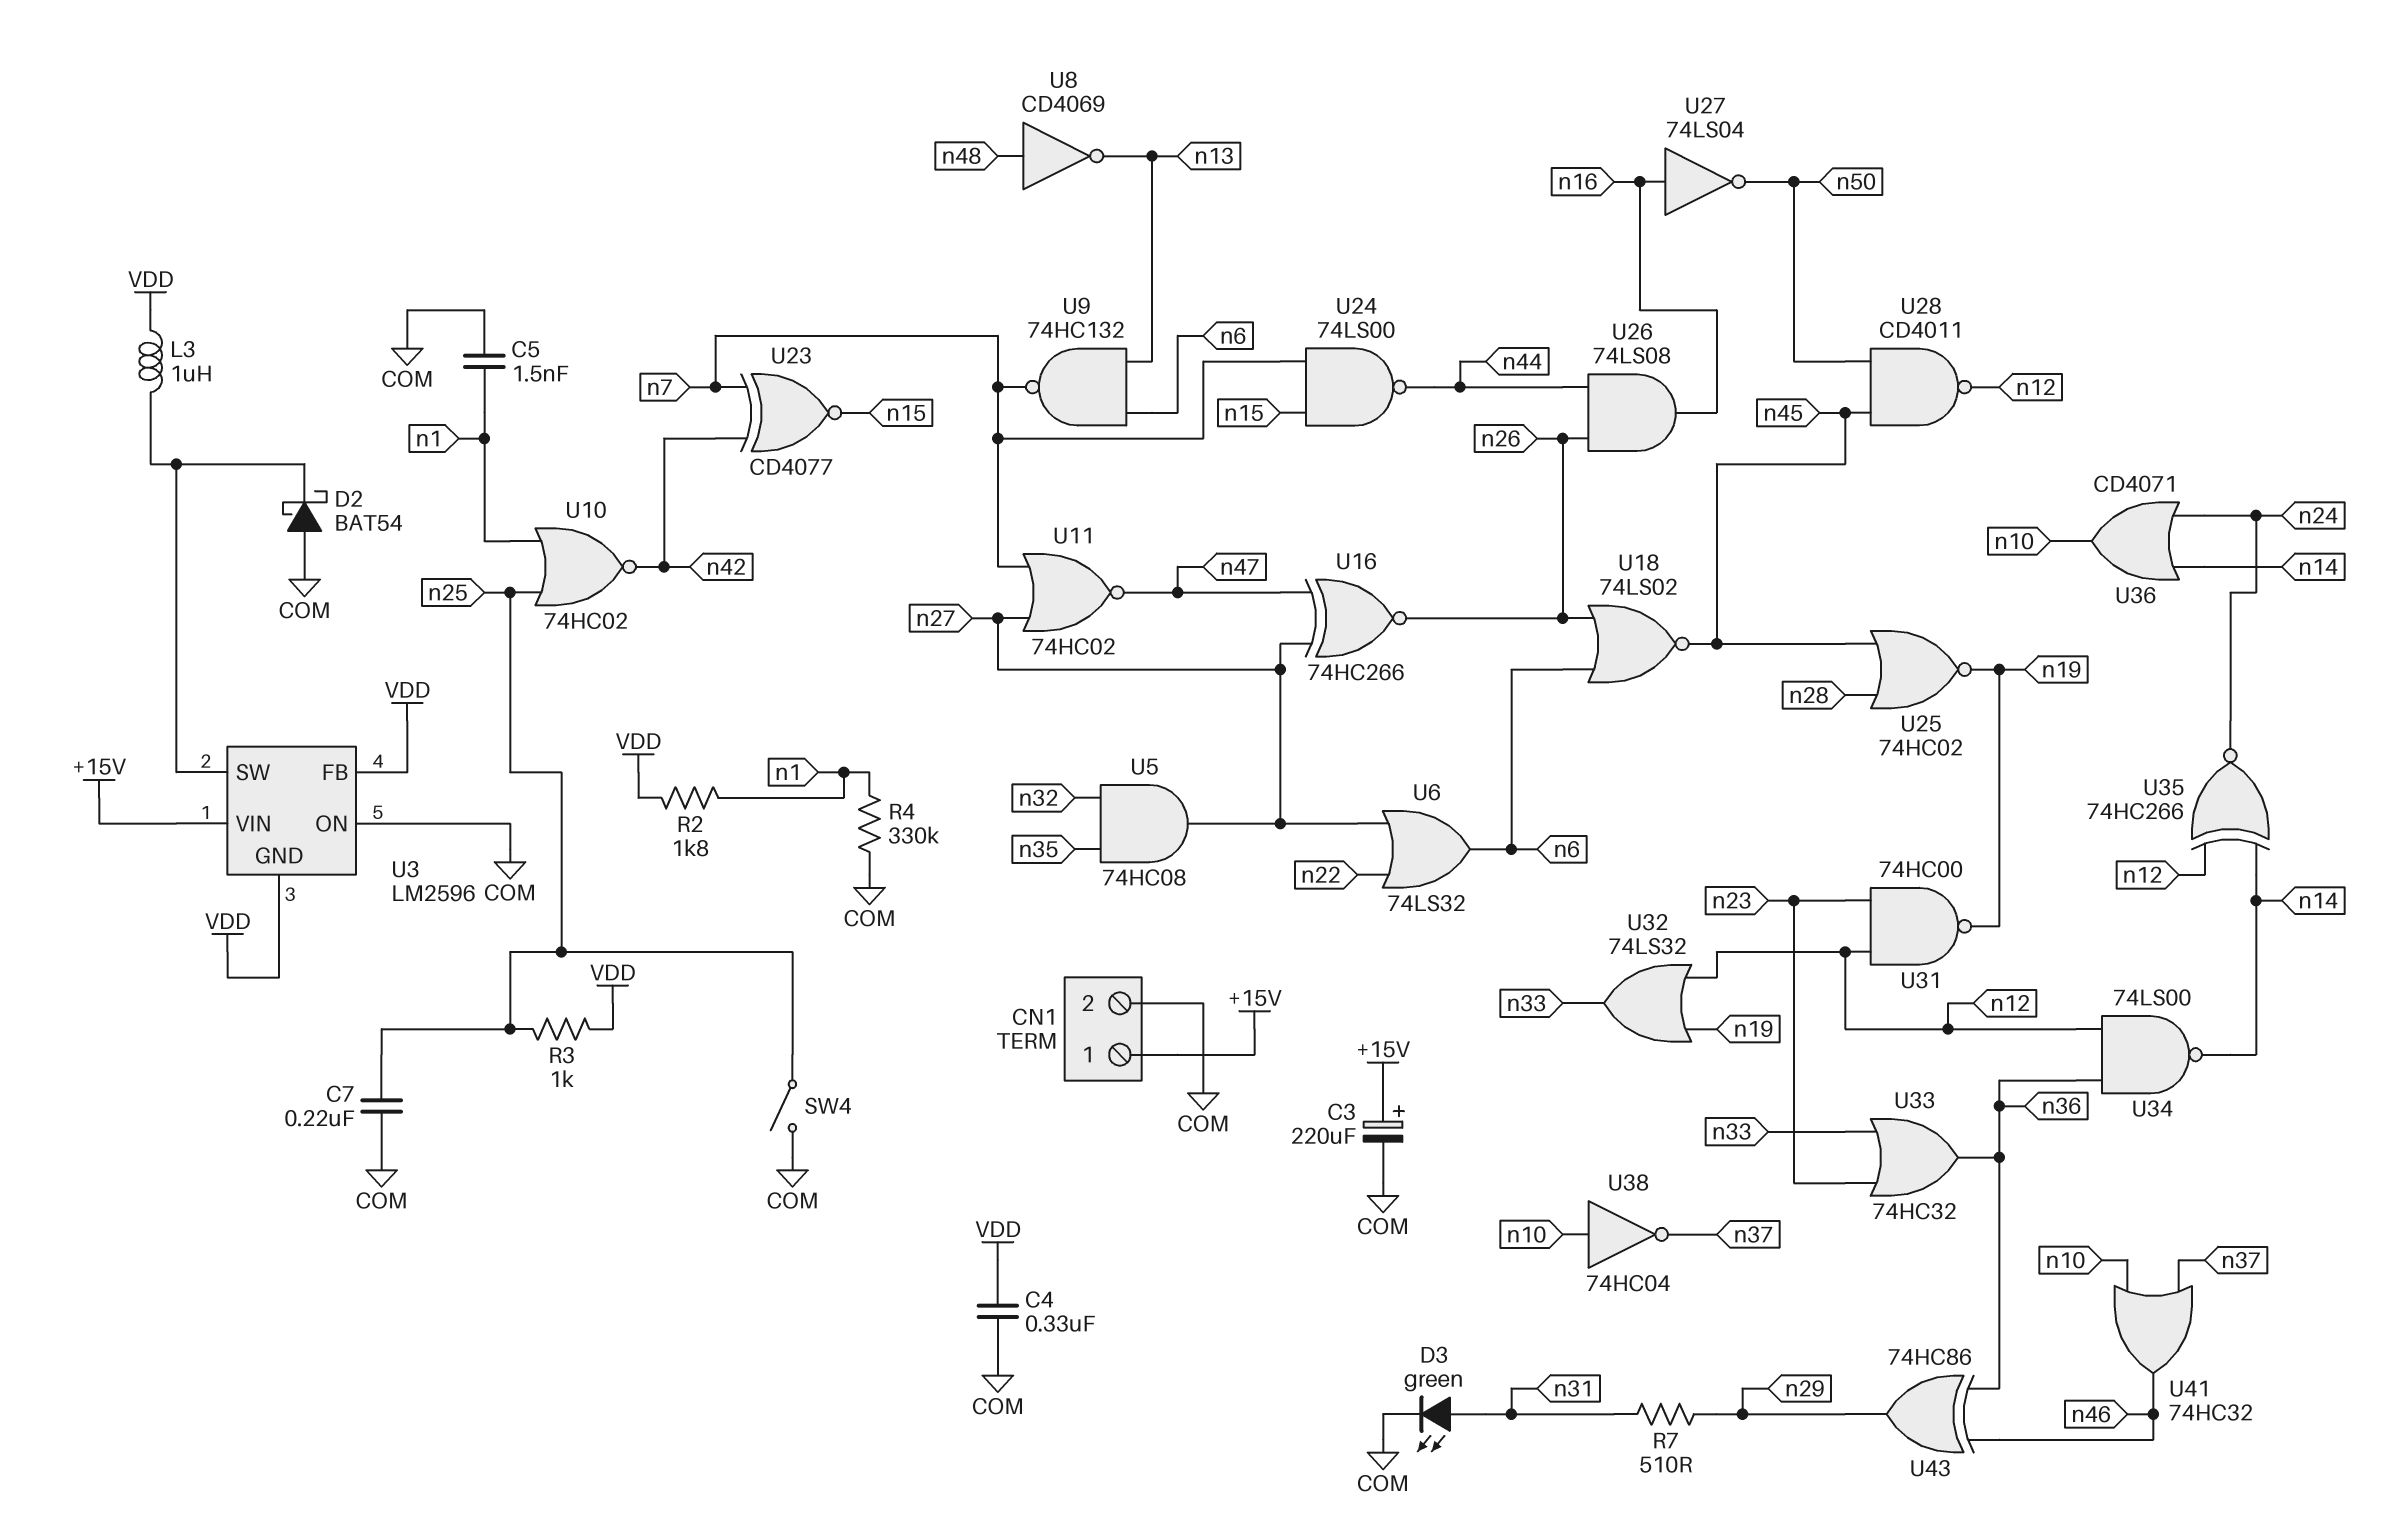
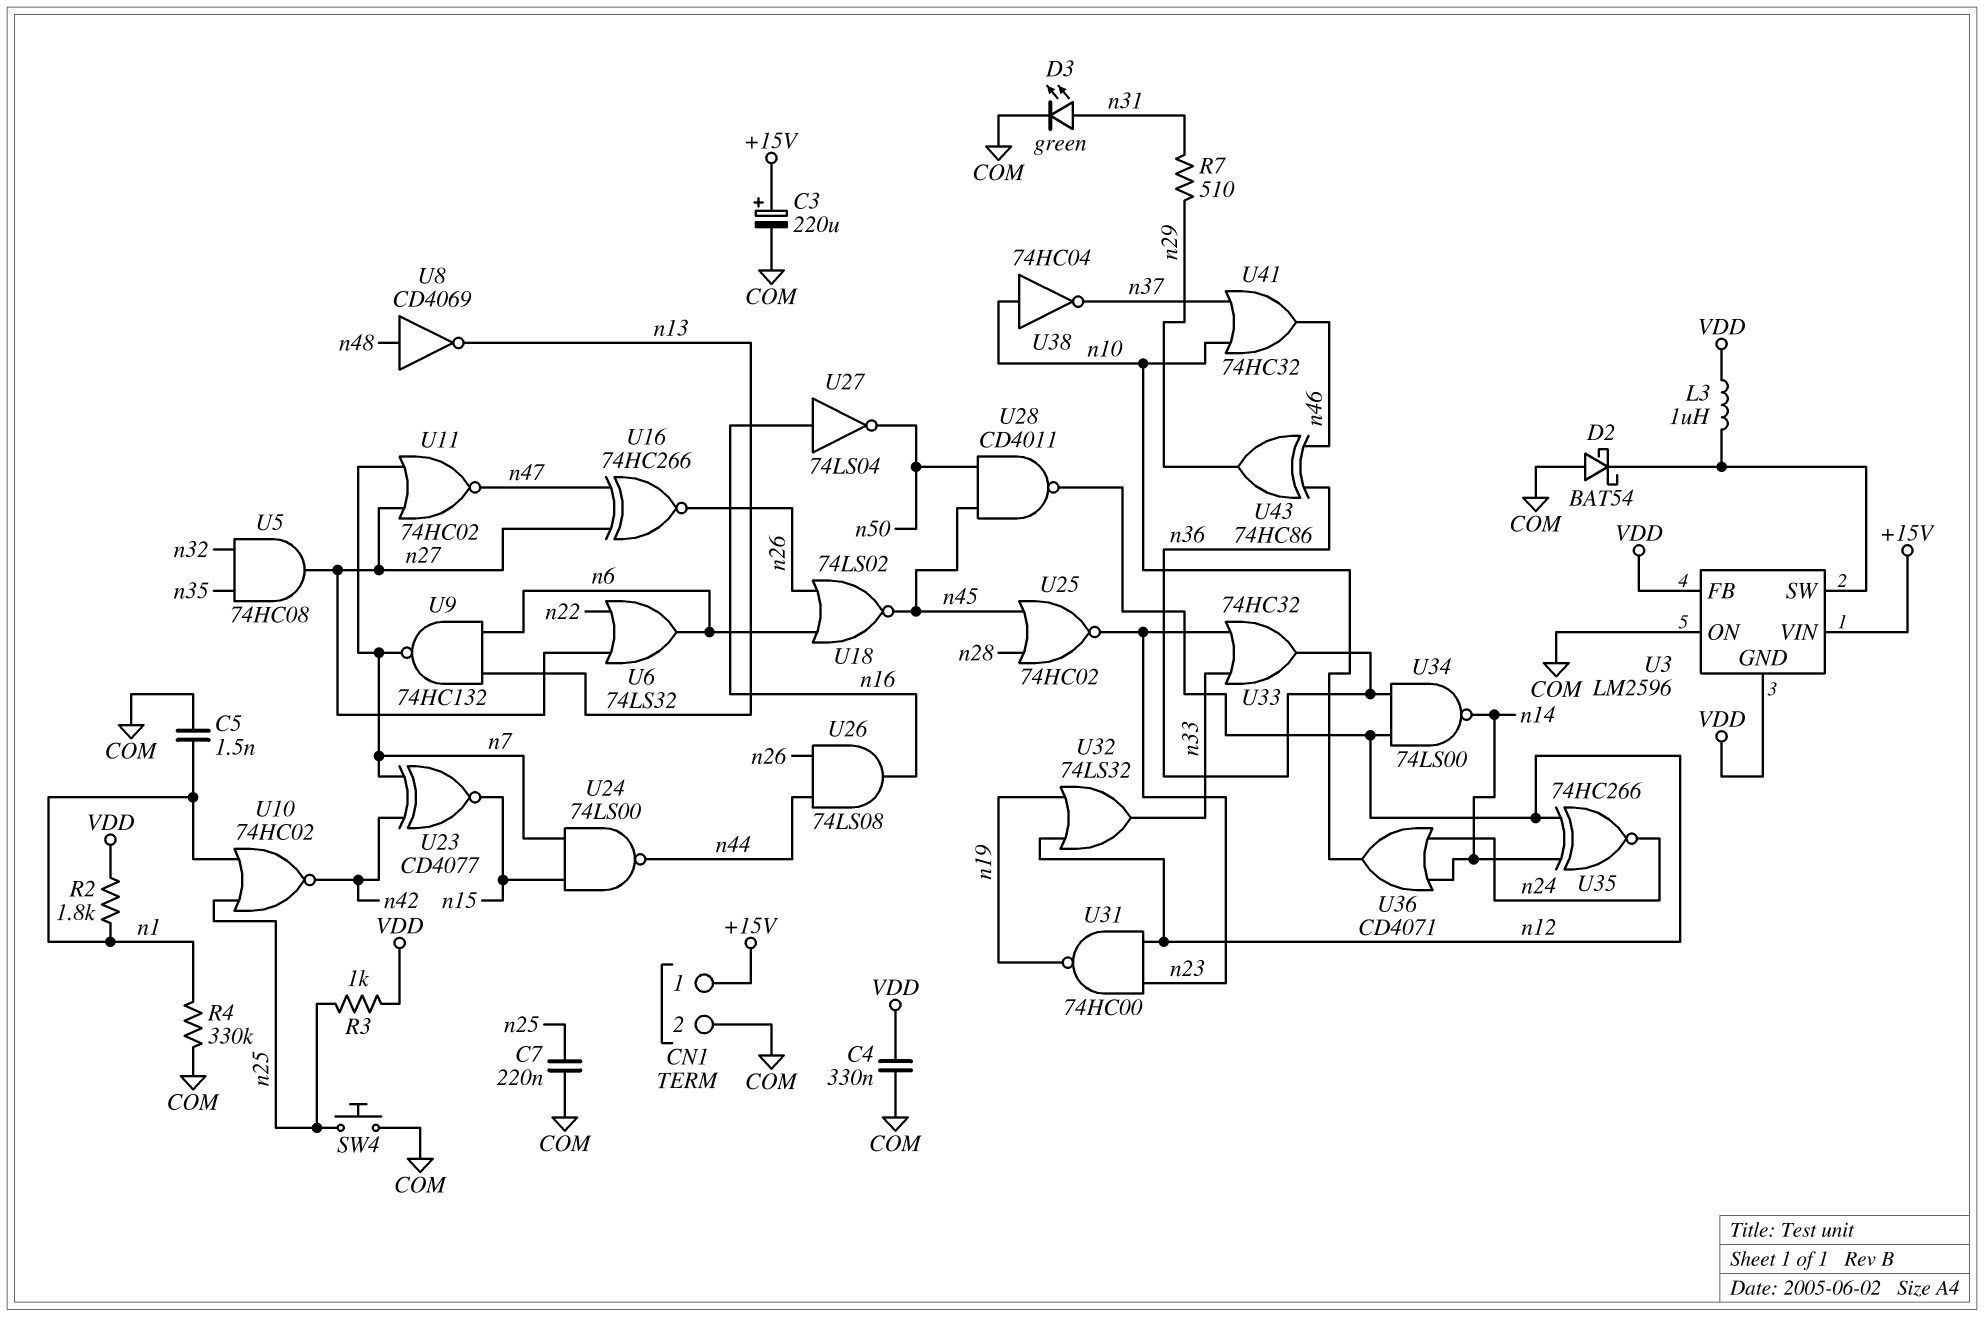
SW4: switch (COM, n25) -> button (COM, n25)
U25: NOR 74HC02 (in n28, in n45, out n19) -> NOR 74HC02 (in n28, in n45, out n23)

